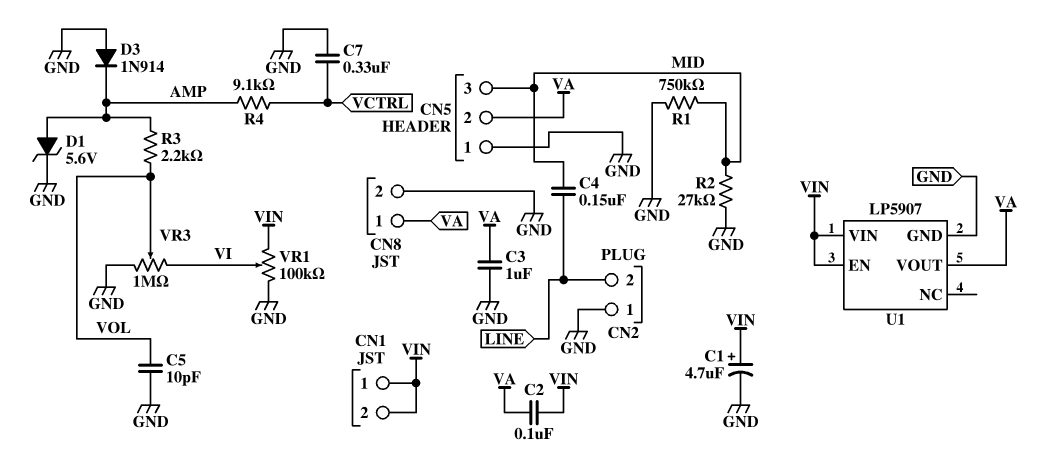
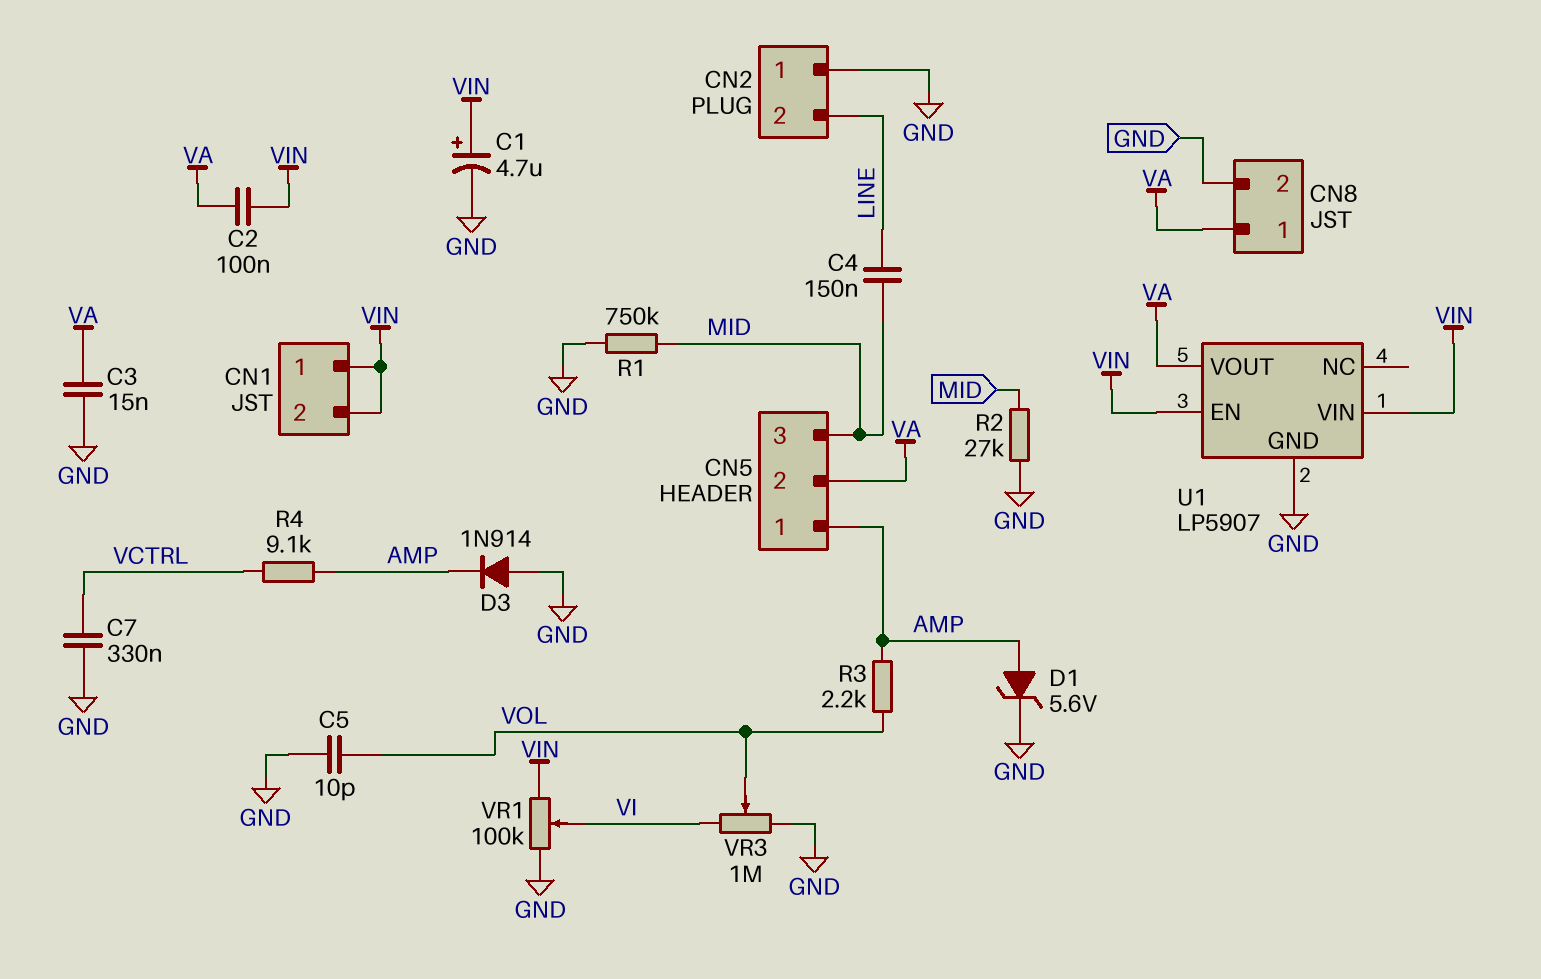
C3: 1uF (GND, VA) -> 15nF (GND, VA)
CN5 pin 1: GND -> AMP

